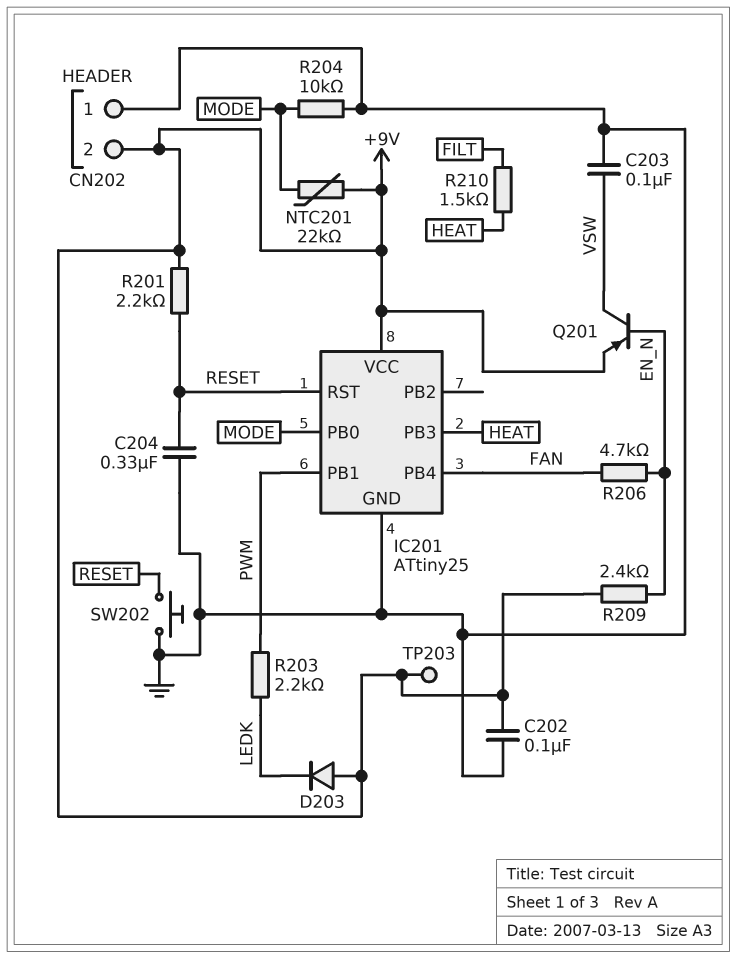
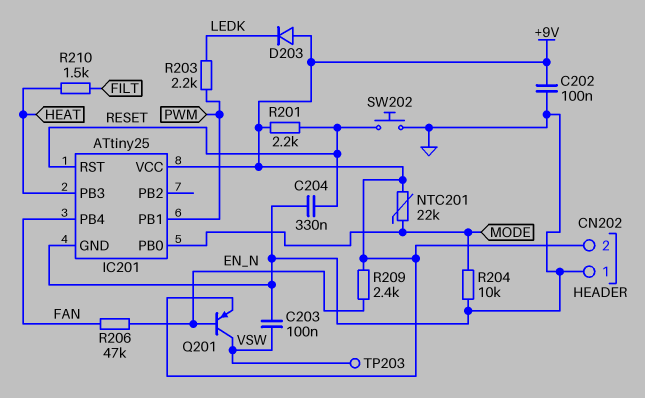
R206: 4.7k (EN_N, FAN) -> 47k (EN_N, FAN)
TP203: test point (+9V) -> test point (VSW)

